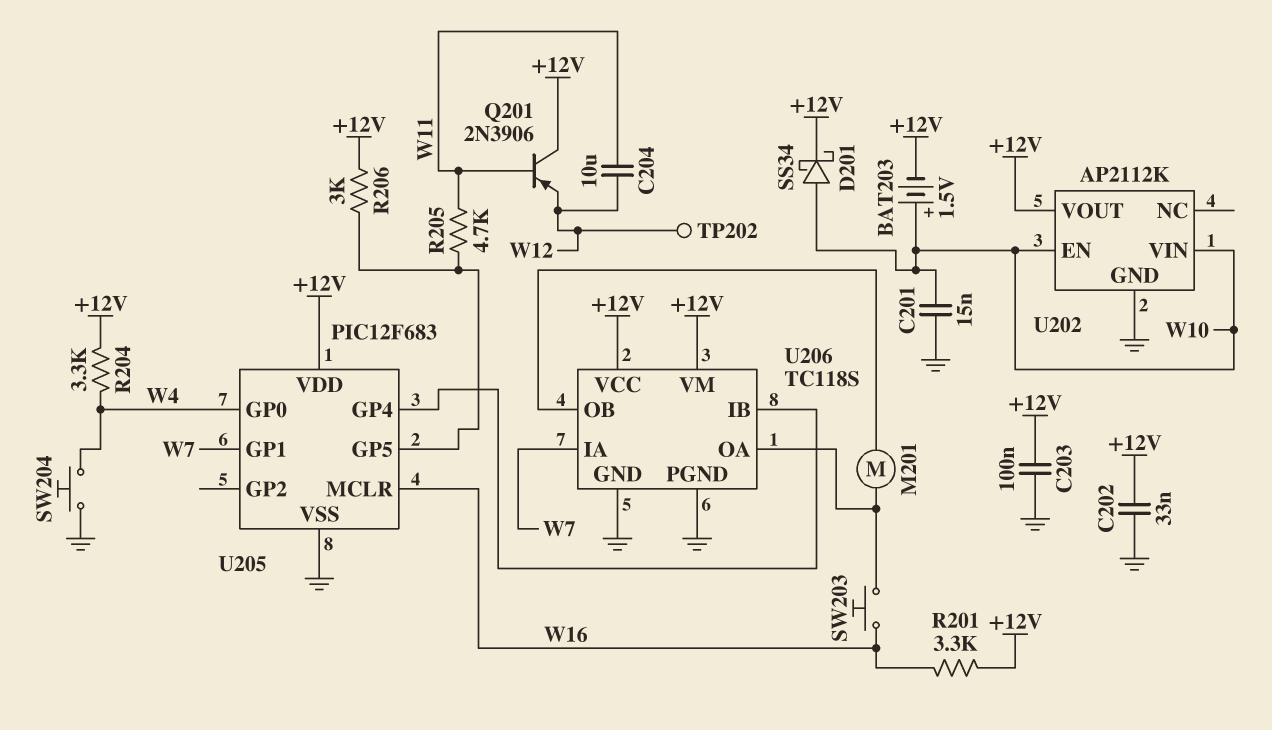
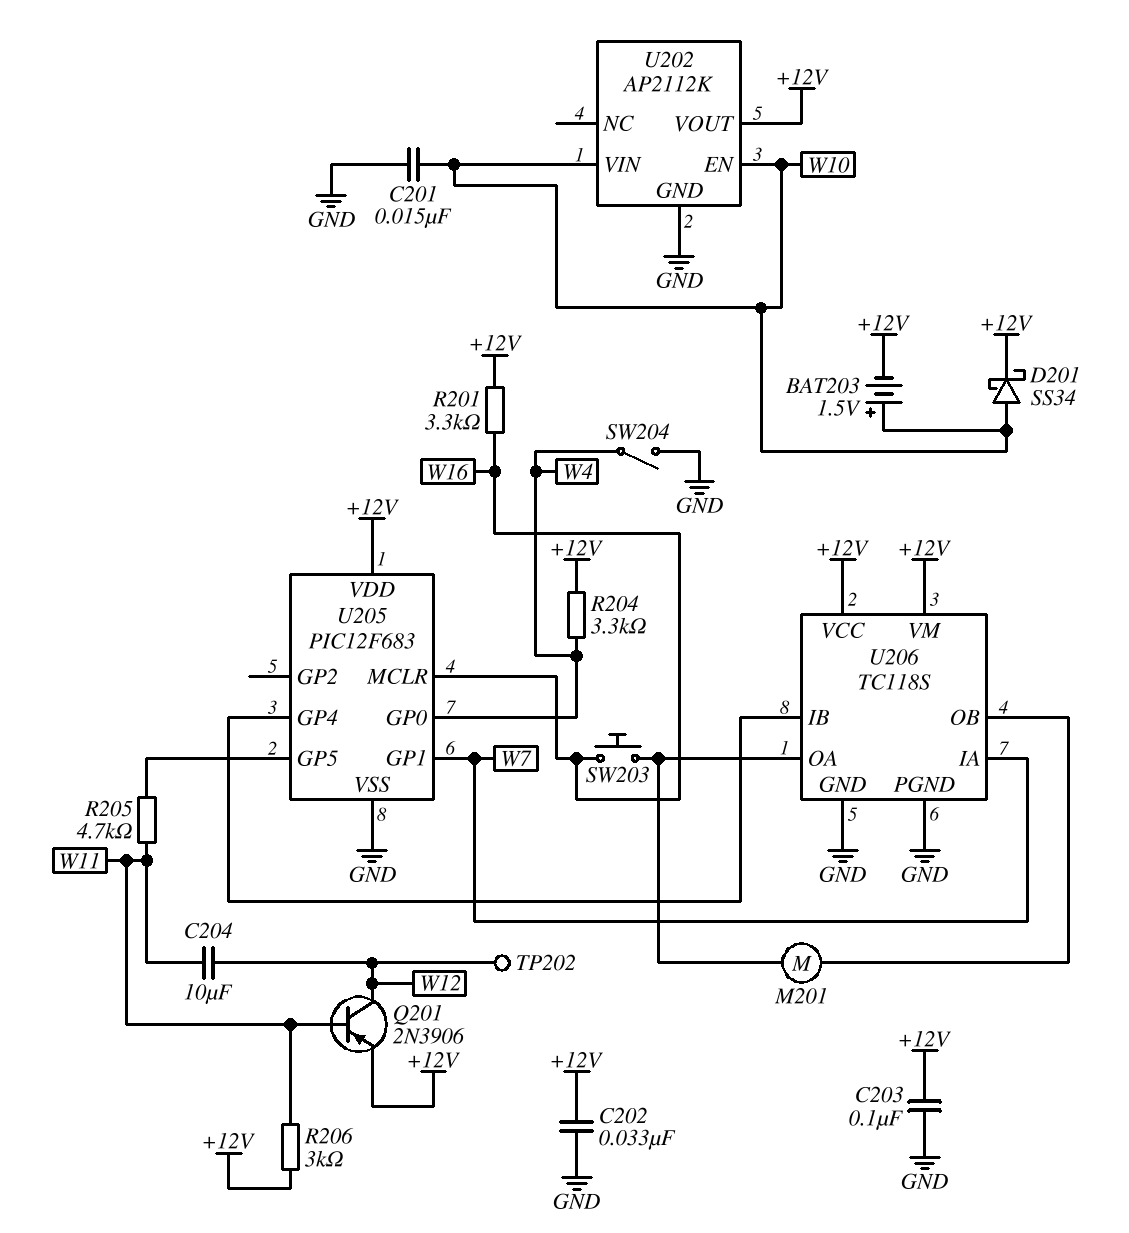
Q201: PNP 2N3906 (B W11, C +12V, E W12) -> PNP 2N3906 (B W11, C W12, E +12V)
R206: 3k (+12V, U205/GP5) -> 3k (+12V, W11)
SW204: button (GND, W4) -> switch (GND, W4)

